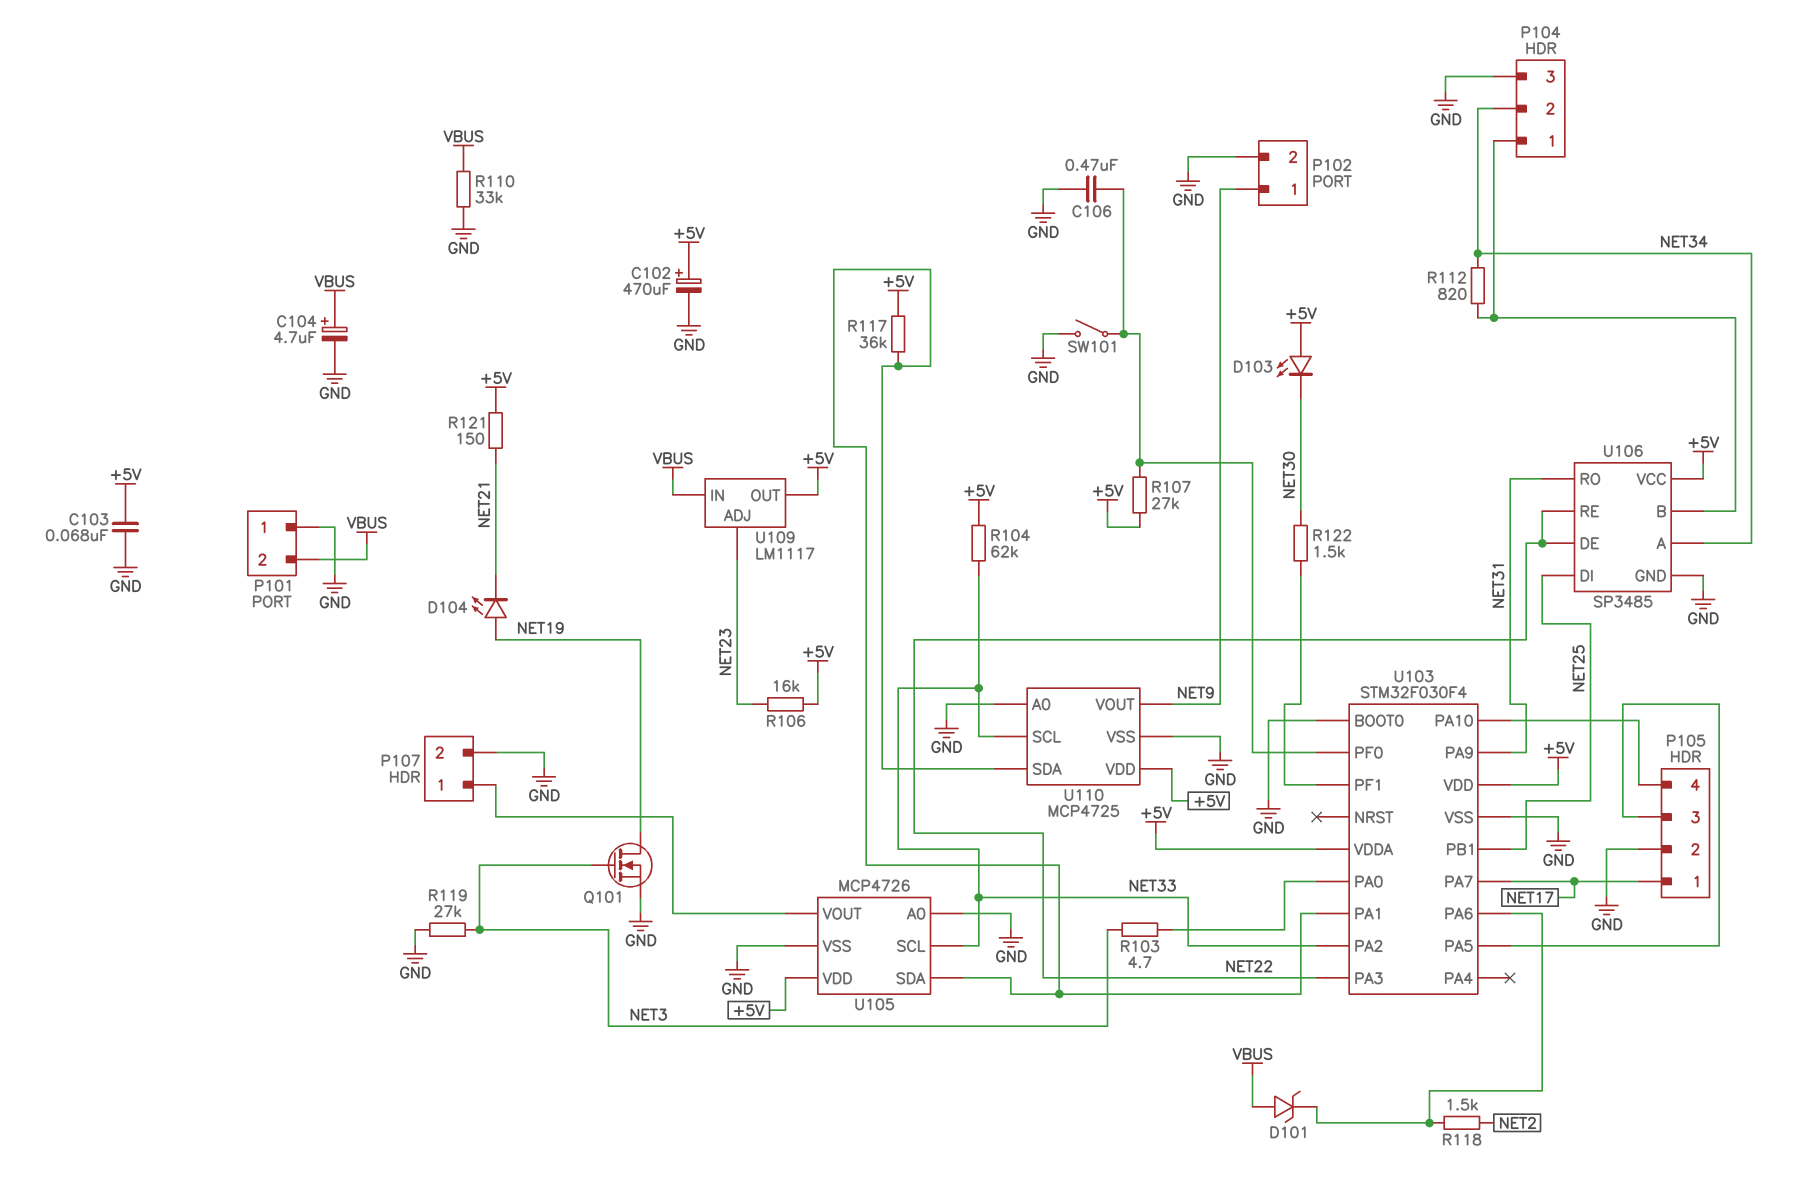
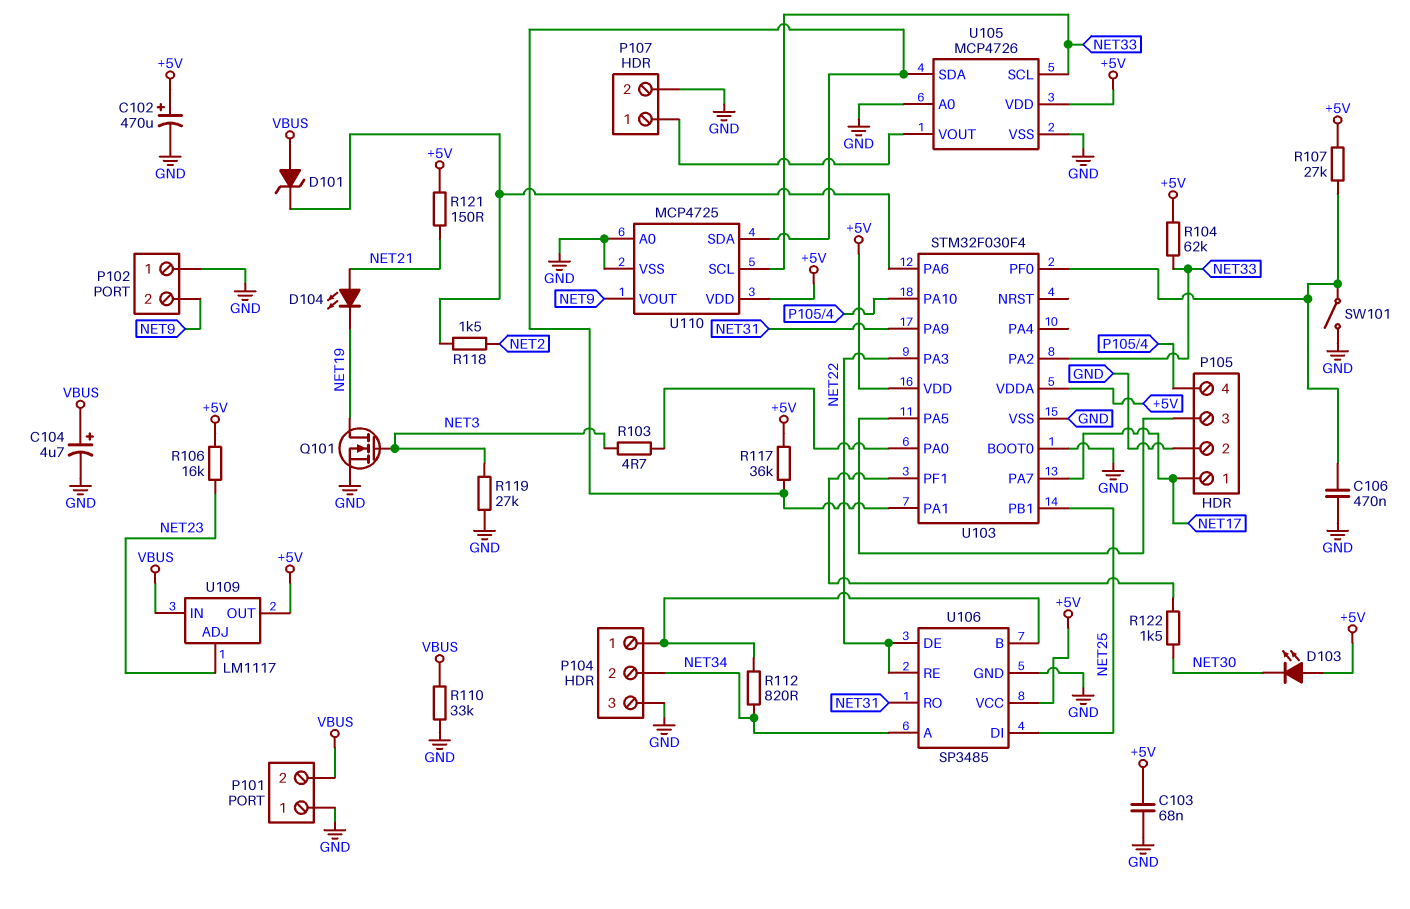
D104: LED (A NET19, K NET21) -> LED (A NET21, K NET19)
P102 pin 1: NET9 -> GND
P102 pin 2: GND -> NET9

